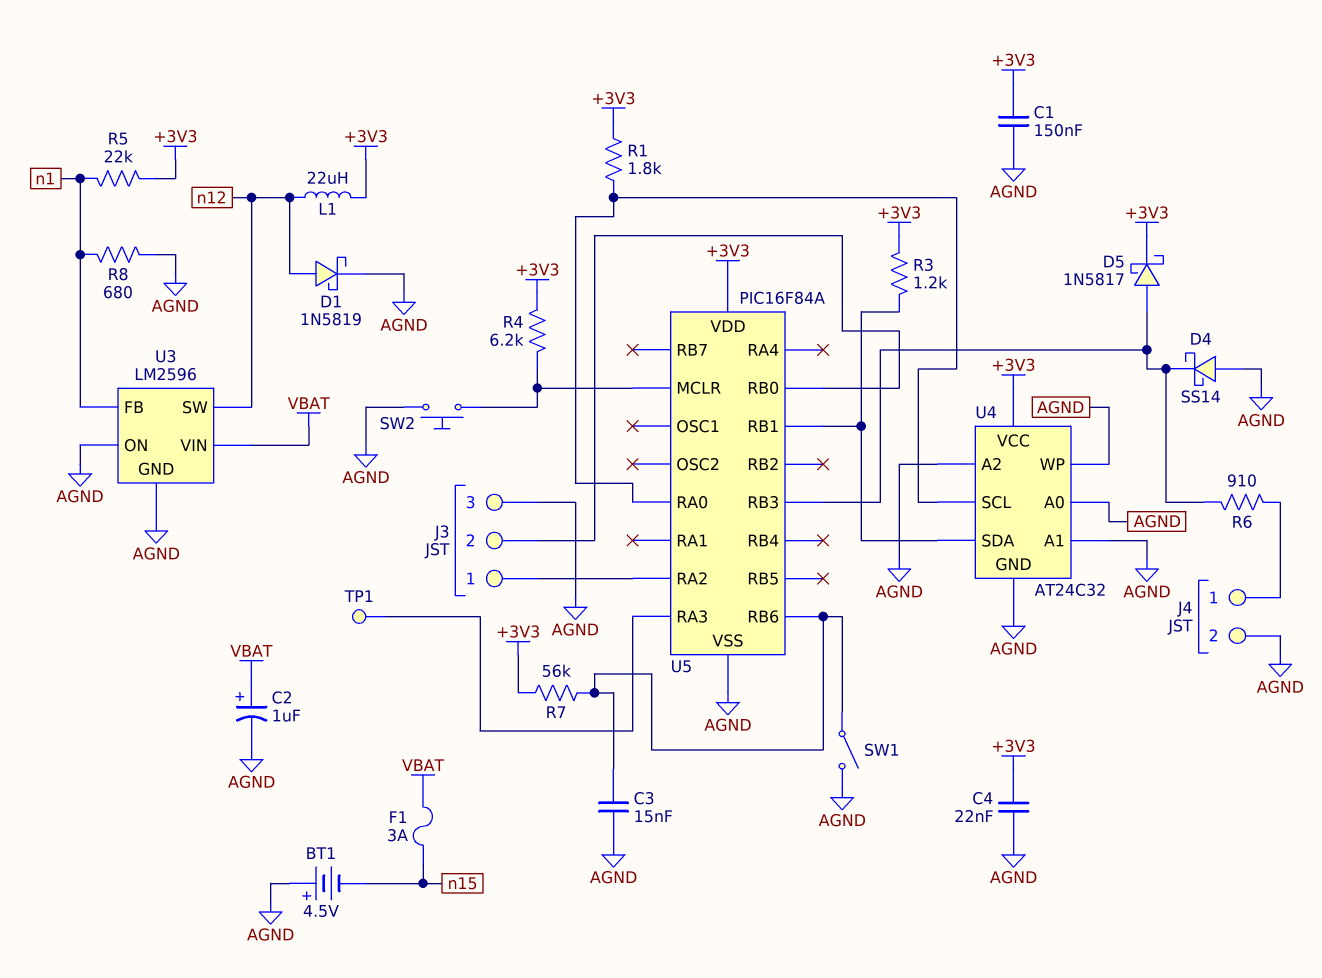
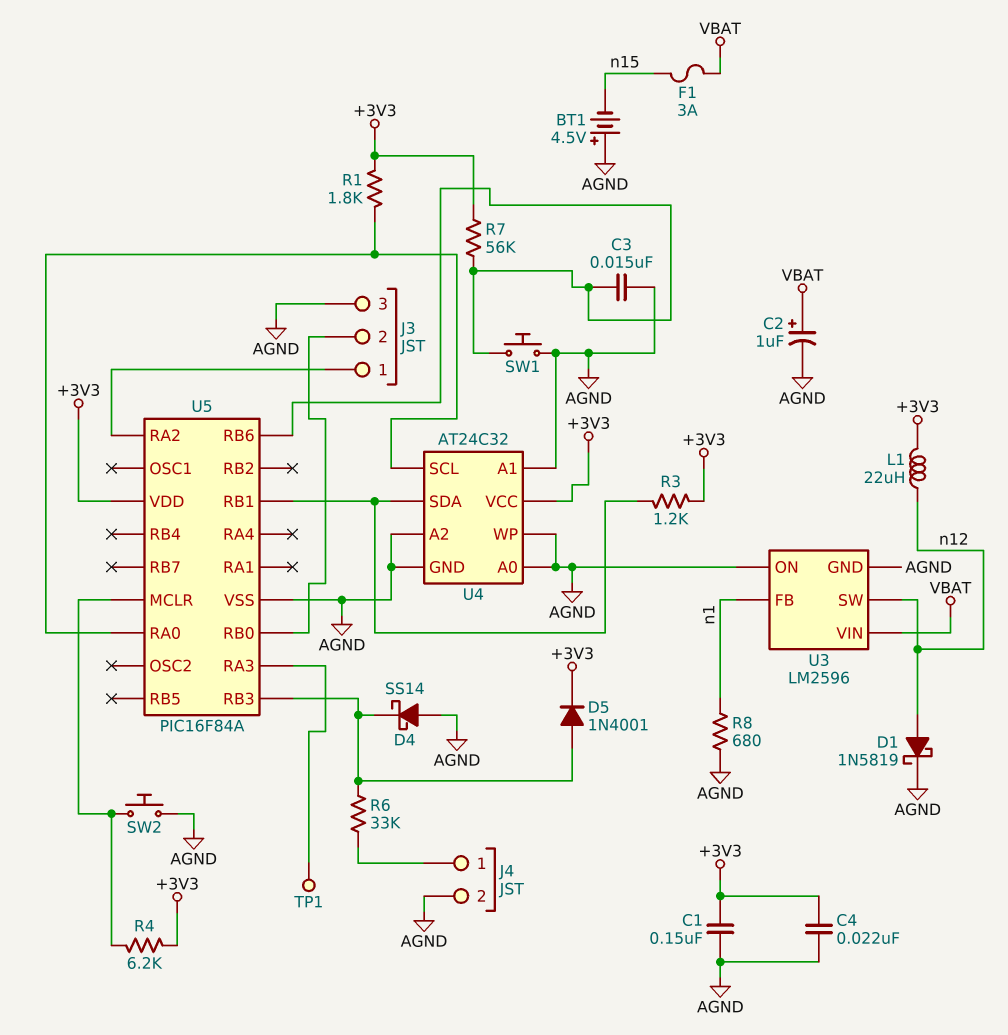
D5: schottky 1N5817 (A U5/RB3, K +3V3) -> diode 1N4001 (A U5/RB3, K +3V3)
R5: 22k (+3V3, n1) -> none
R6: 910 (J4/1, U5/RB3) -> 33k (J4/1, U5/RB3)
SW1: switch (AGND, U5/RB6) -> button (AGND, U5/RB6)

